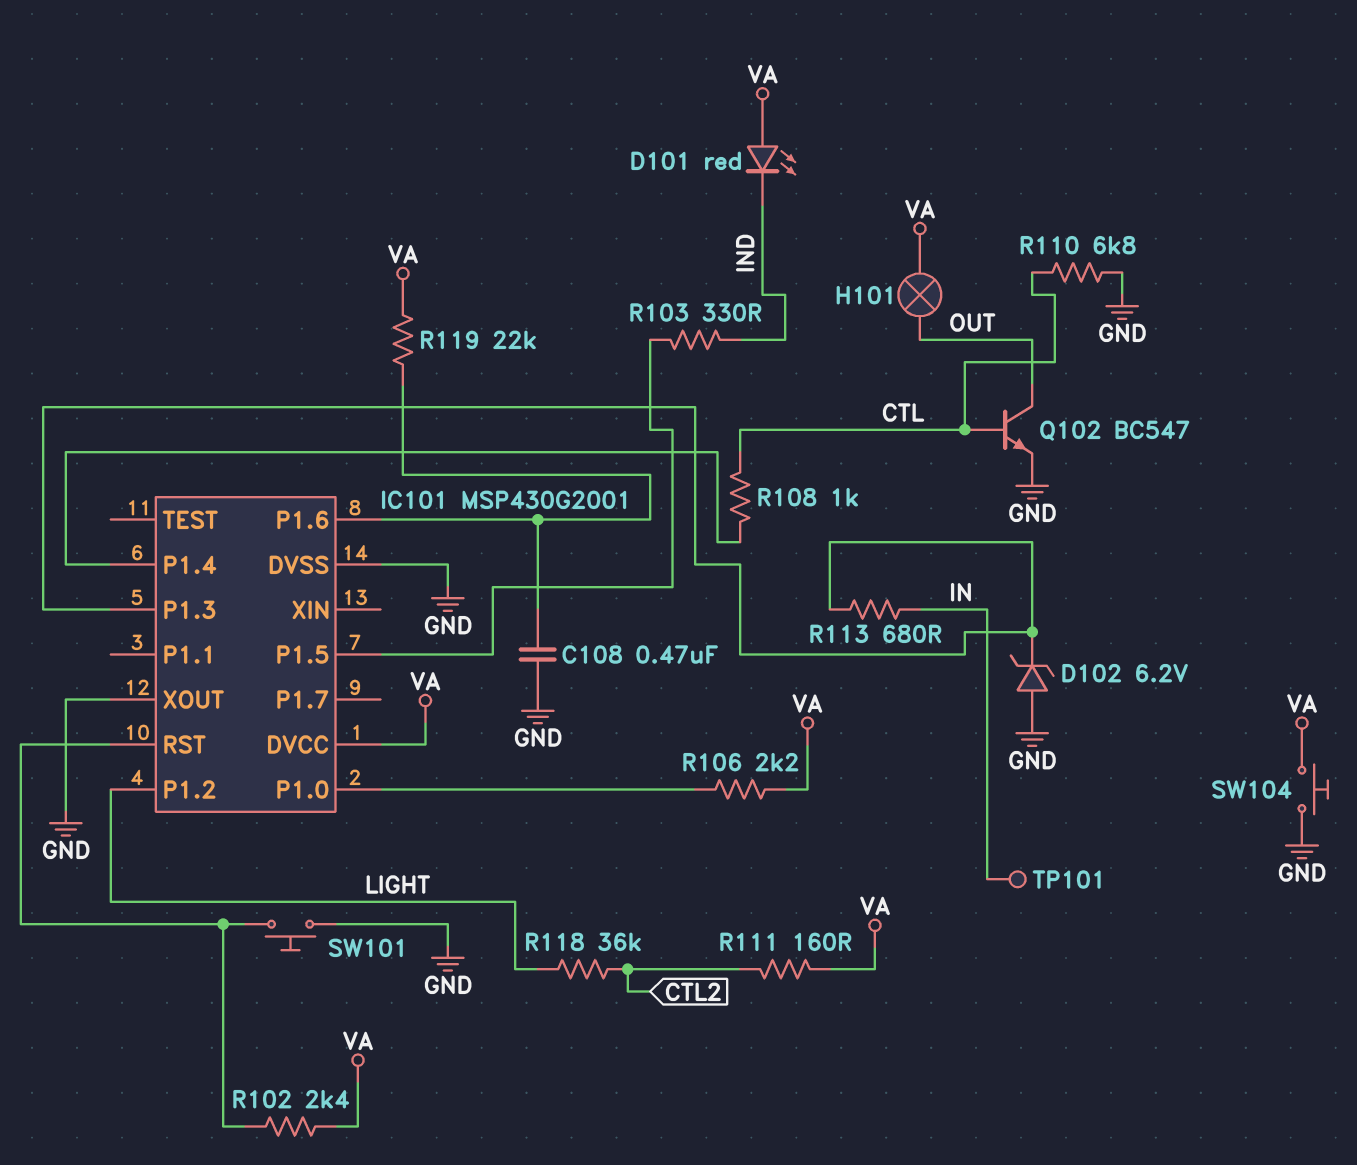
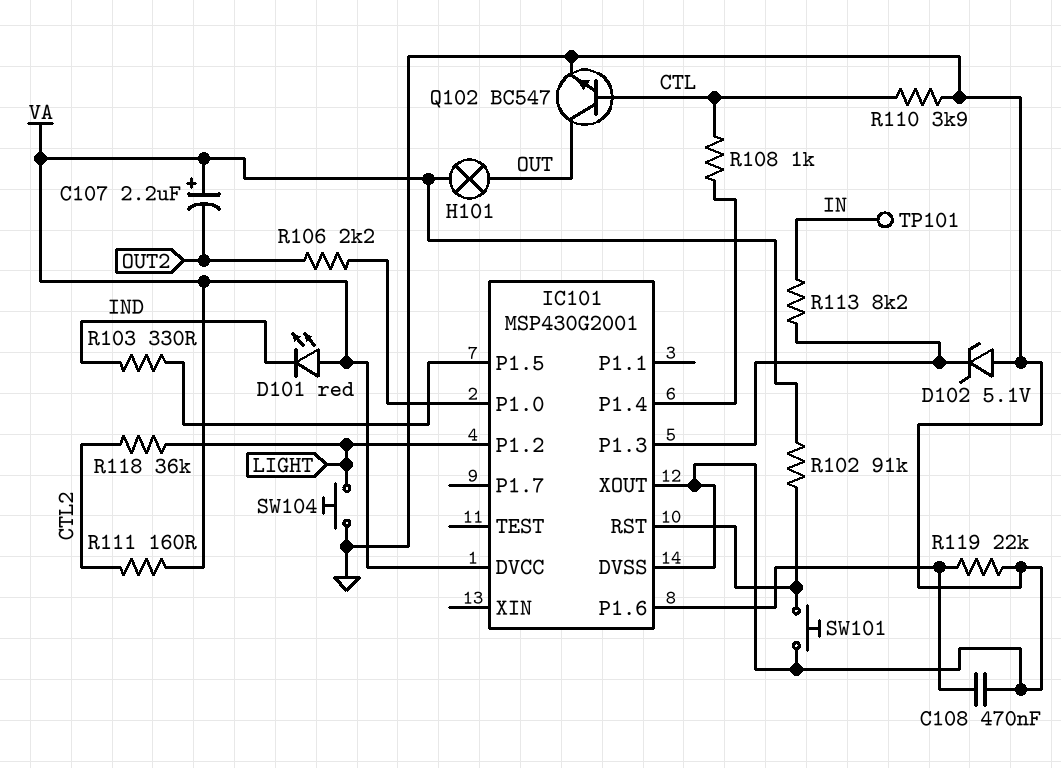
C107: none -> 2.2uF (plus VA, minus OUT2)
D102: zener 6.2V (A GND, K IC101/P1.3) -> zener 5.1V (A GND, K IC101/P1.3)
R102: 2.4k (IC101/RST, VA) -> 91k (IC101/RST, VA)
R106: 2.2k (IC101/P1.0, VA) -> 2.2k (IC101/P1.0, OUT2)
R110: 6.8k (CTL, GND) -> 3.9k (CTL, GND)
R113: 680 (IC101/P1.3, IN) -> 8.2k (IC101/P1.3, IN)
R119: 22k (IC101/P1.6, VA) -> 22k (GND, IC101/P1.6)
SW104: button (GND, VA) -> button (GND, LIGHT)

